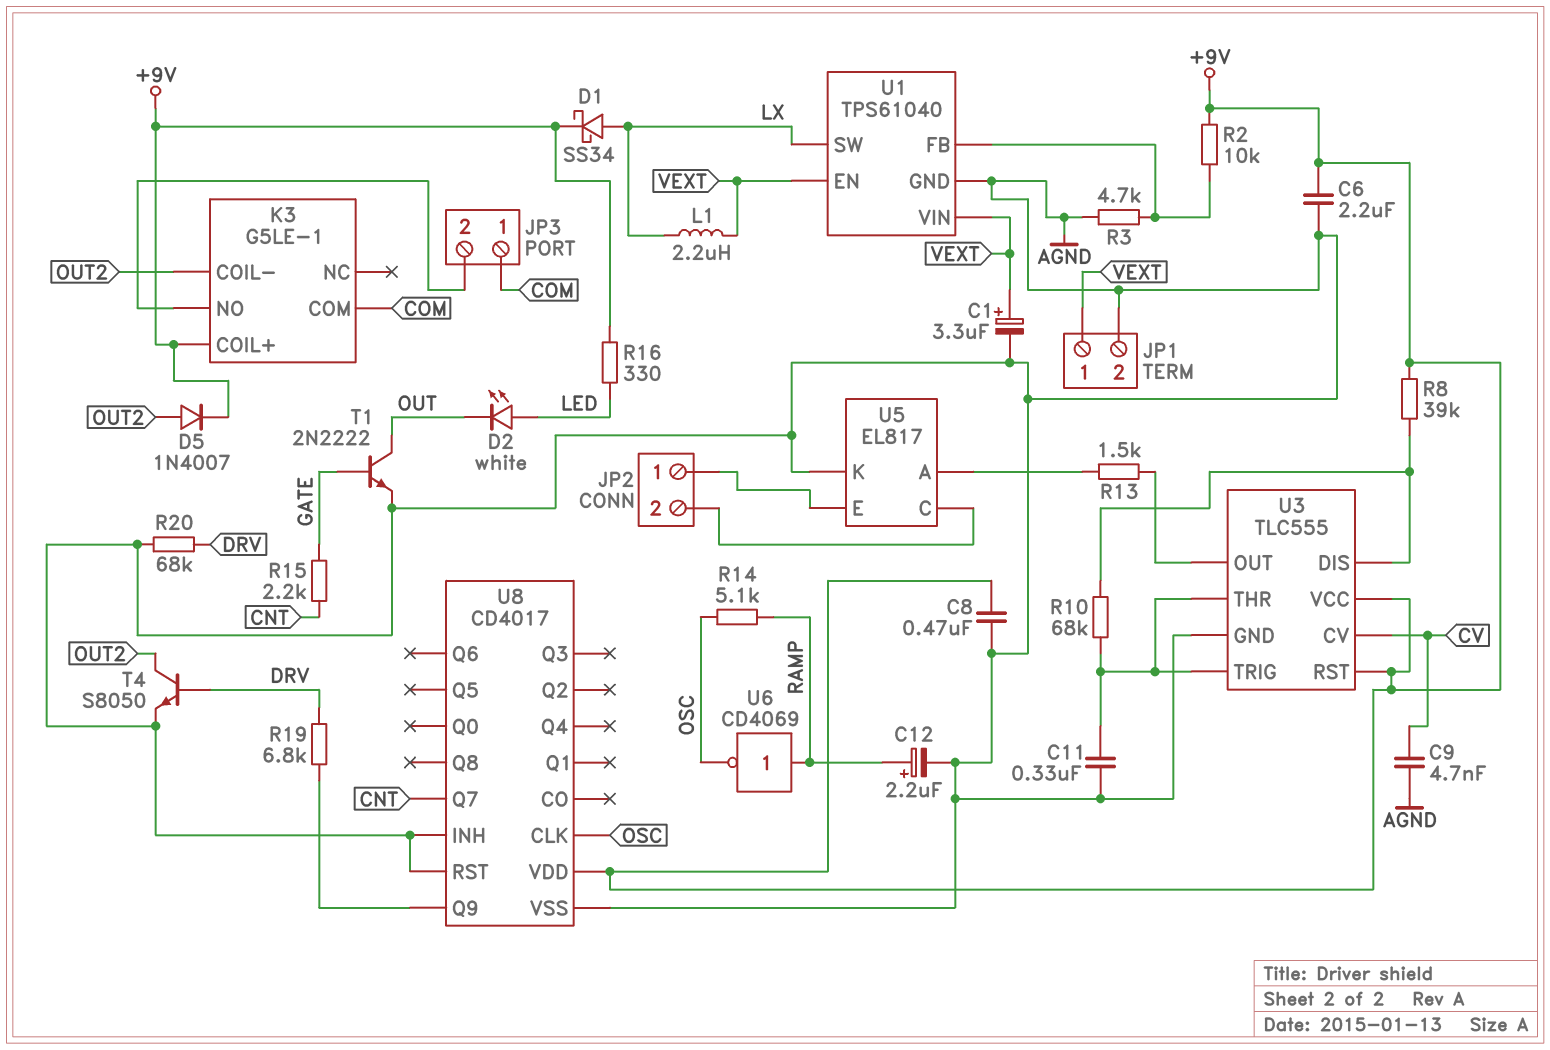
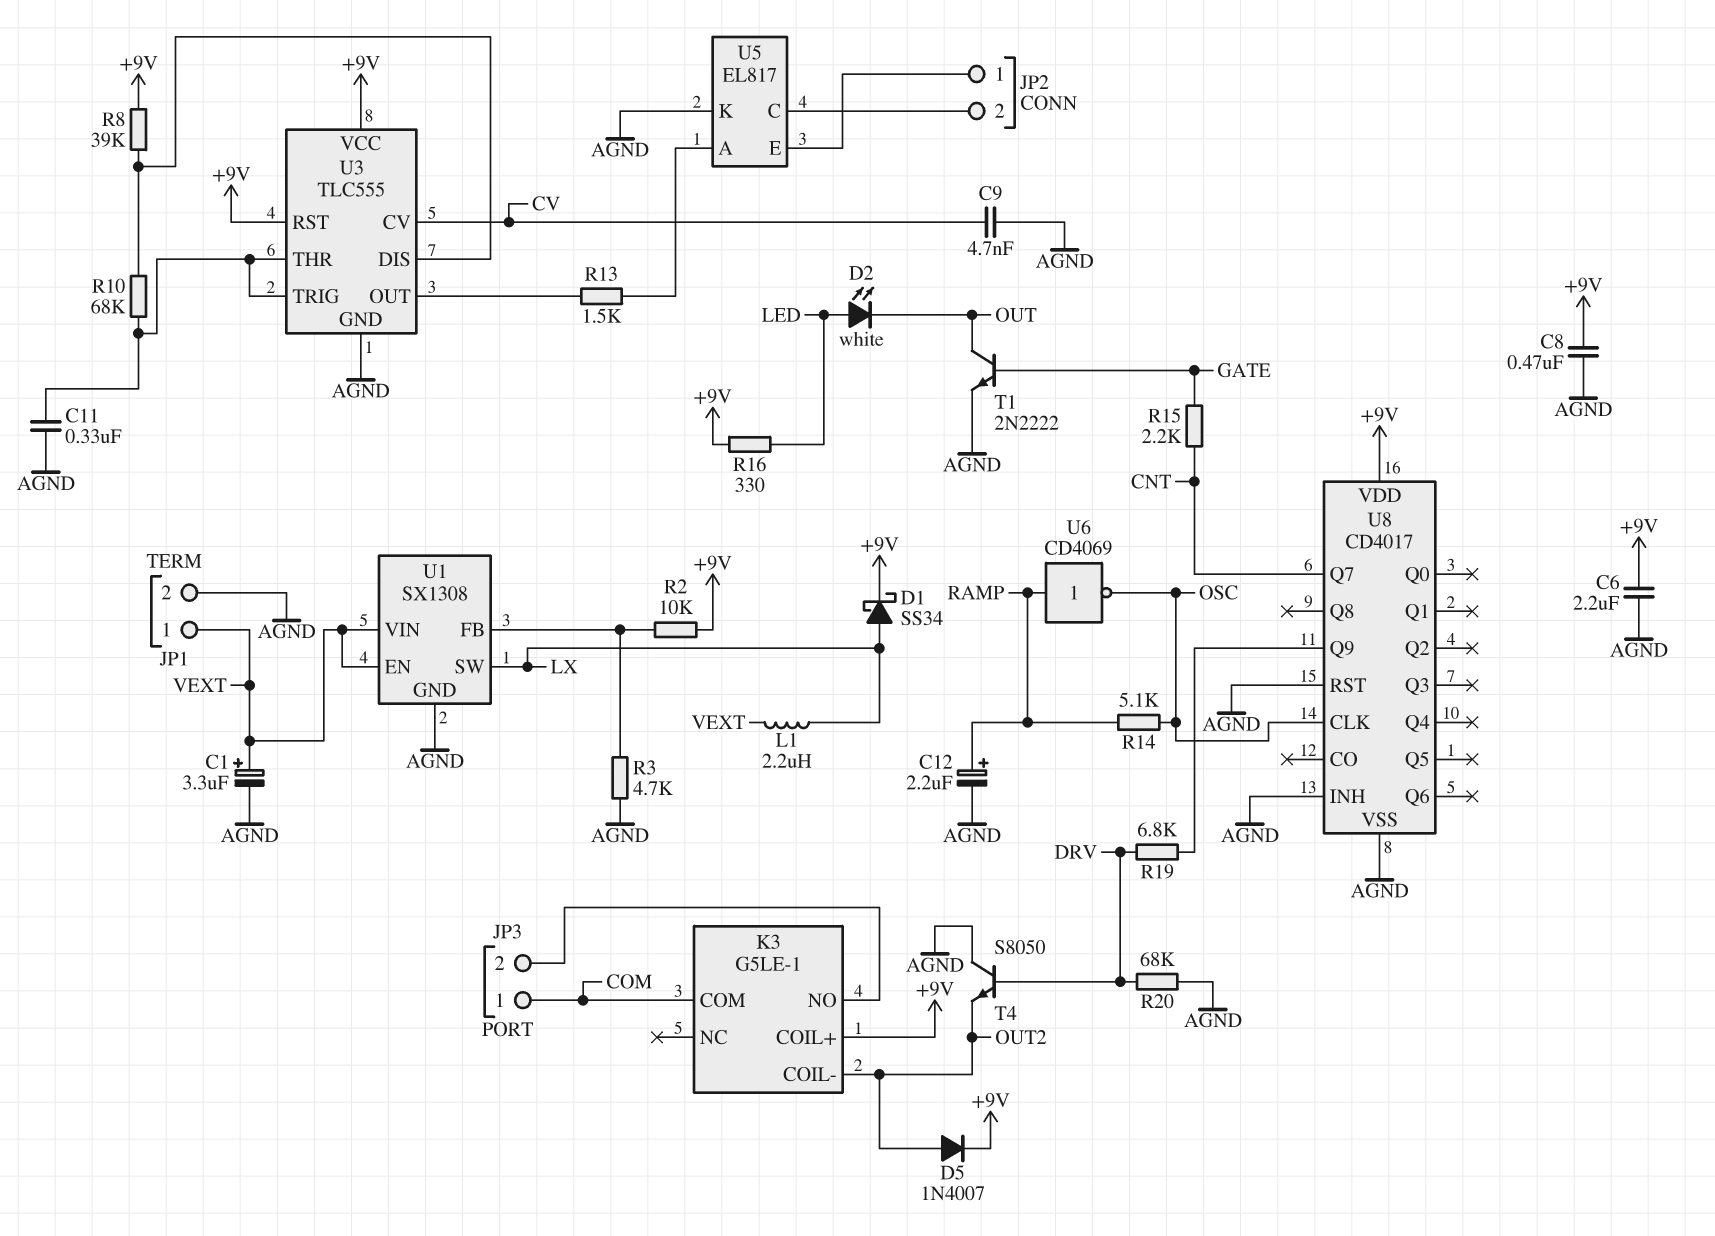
T4: NPN S8050 (B DRV, C OUT2, E AGND) -> NPN S8050 (B DRV, C AGND, E OUT2)
U1: TPS61040 -> SX1308

